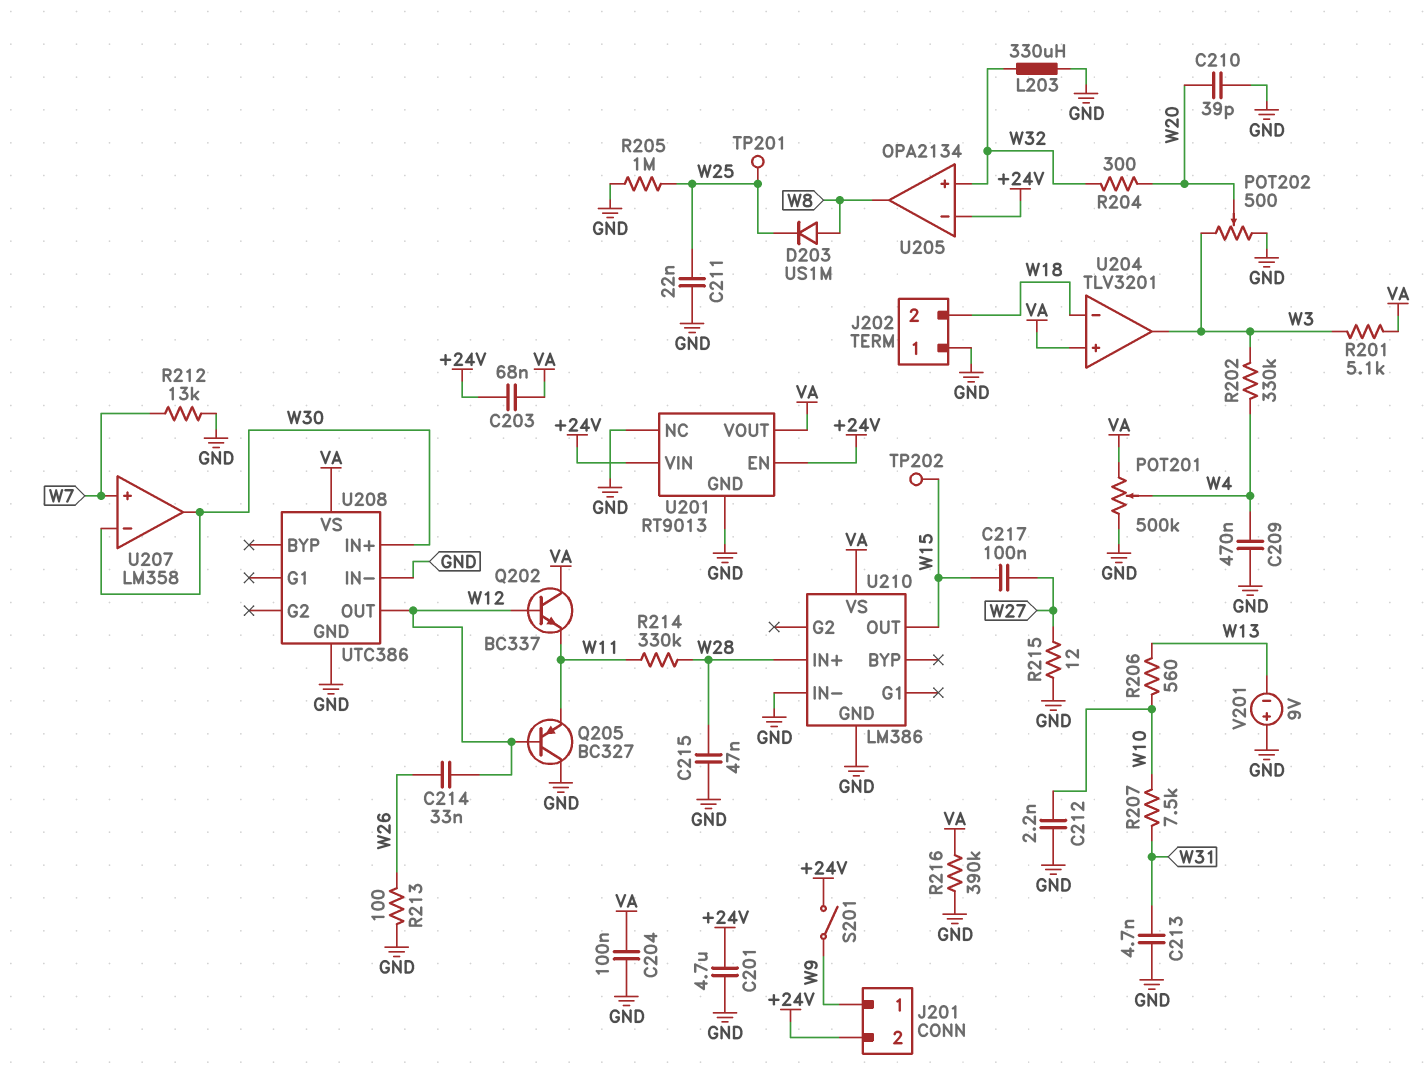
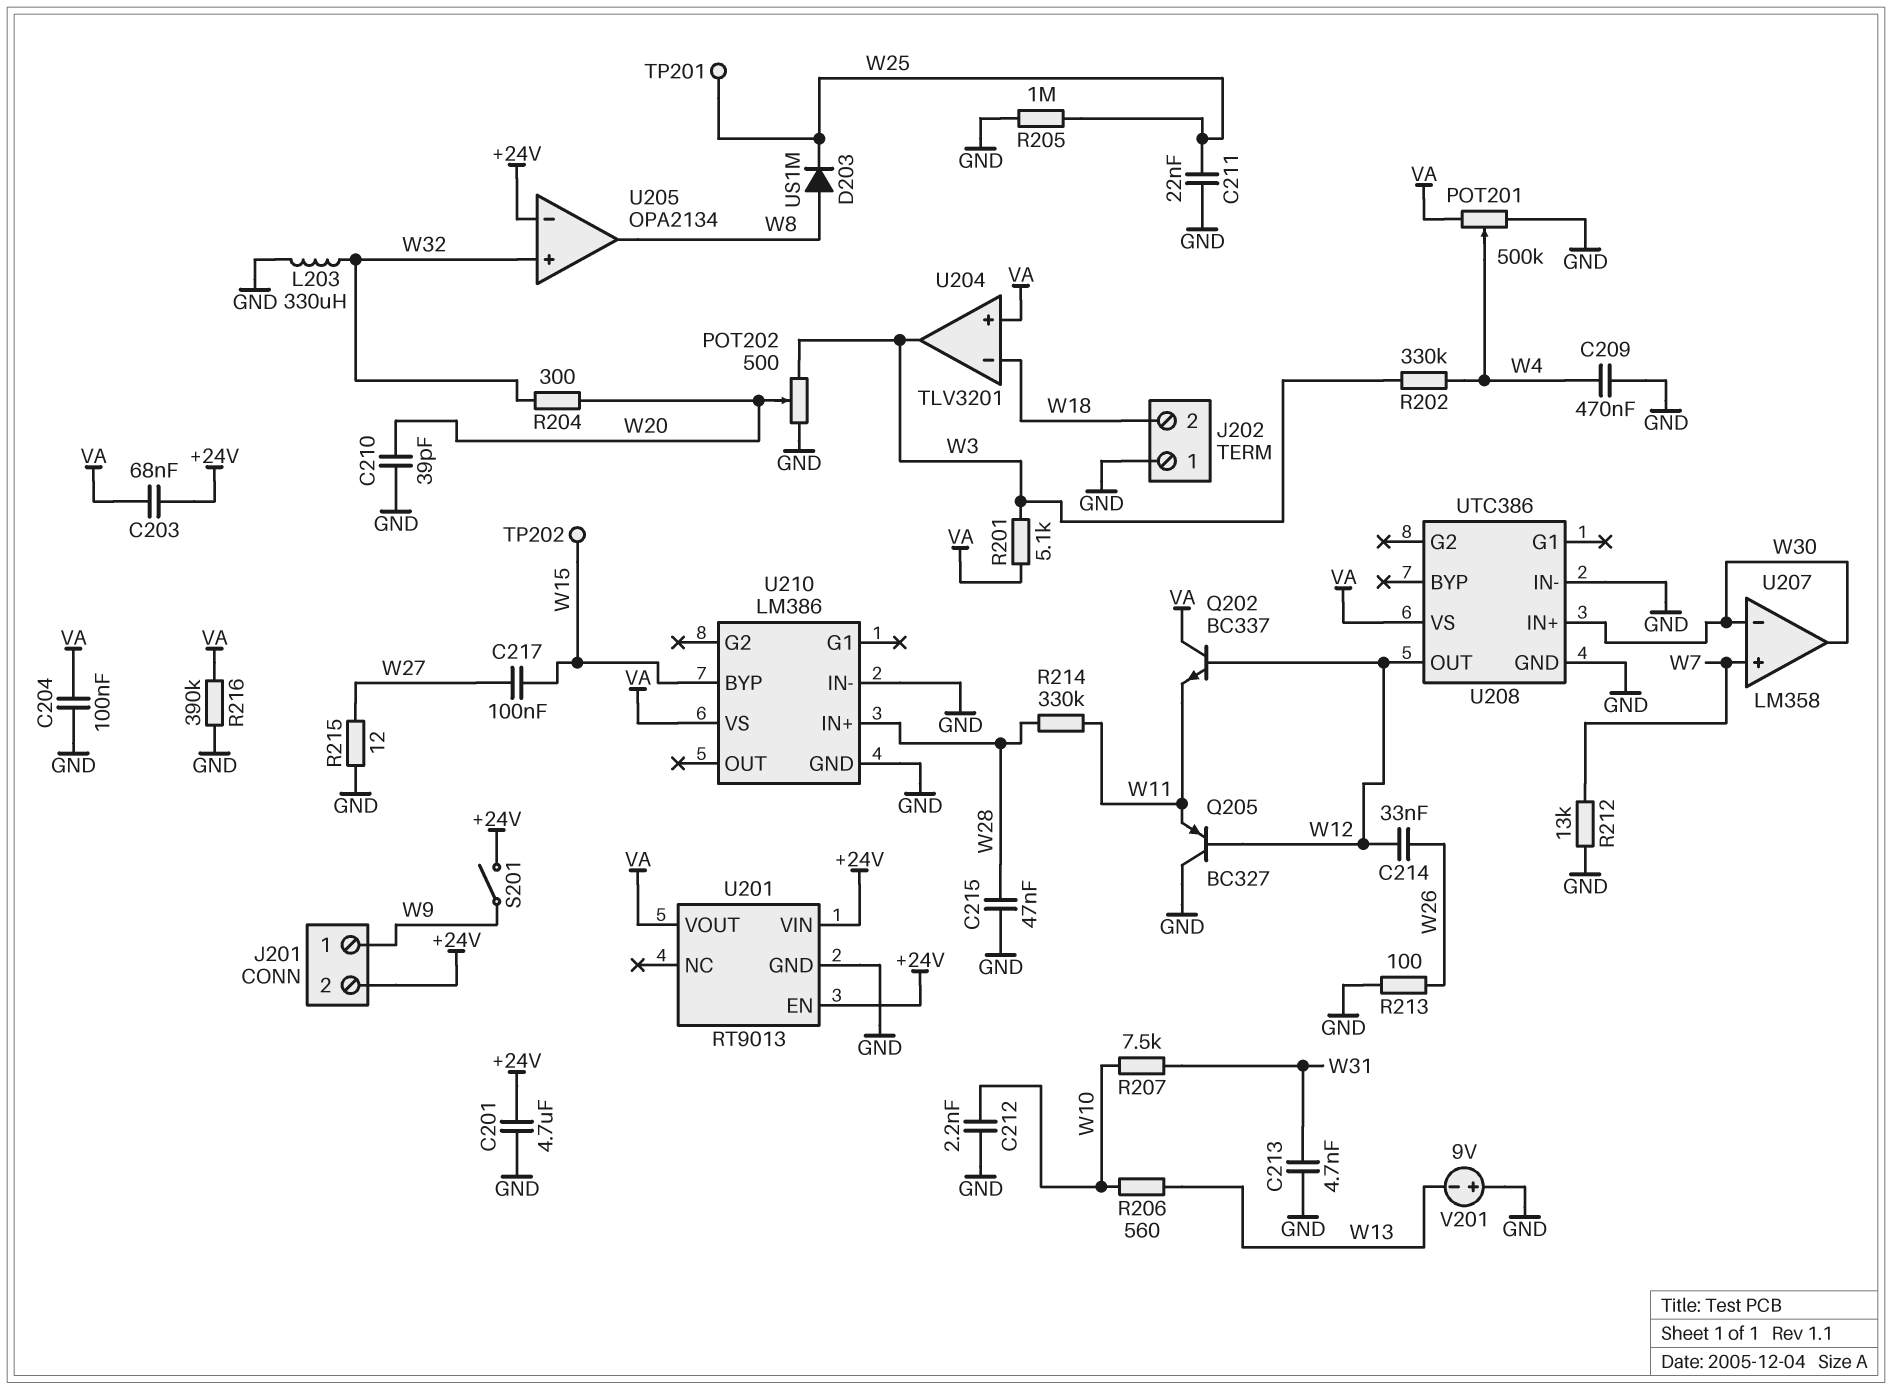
U201 pin NC: GND -> none
U210 pin BYP: none -> W15
U210 pin OUT: W15 -> none

